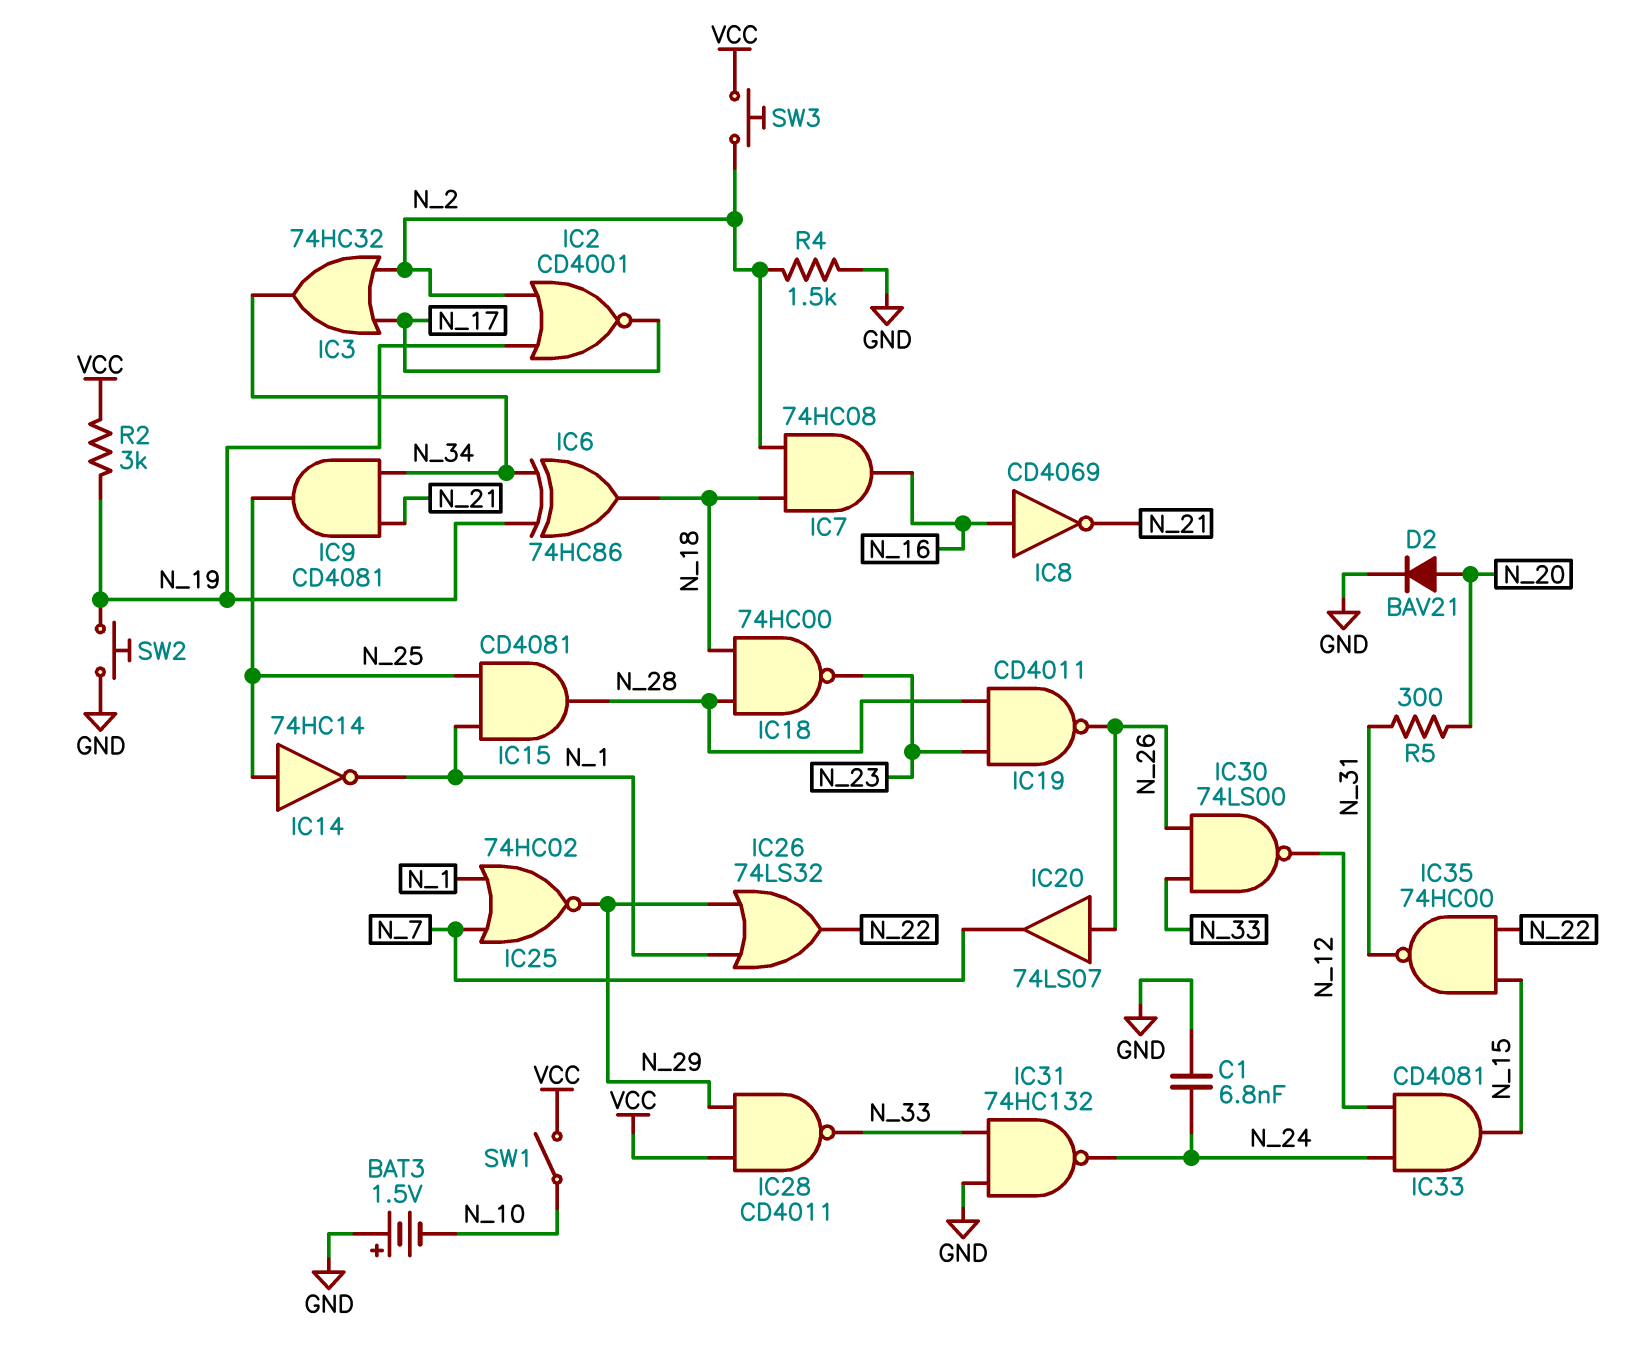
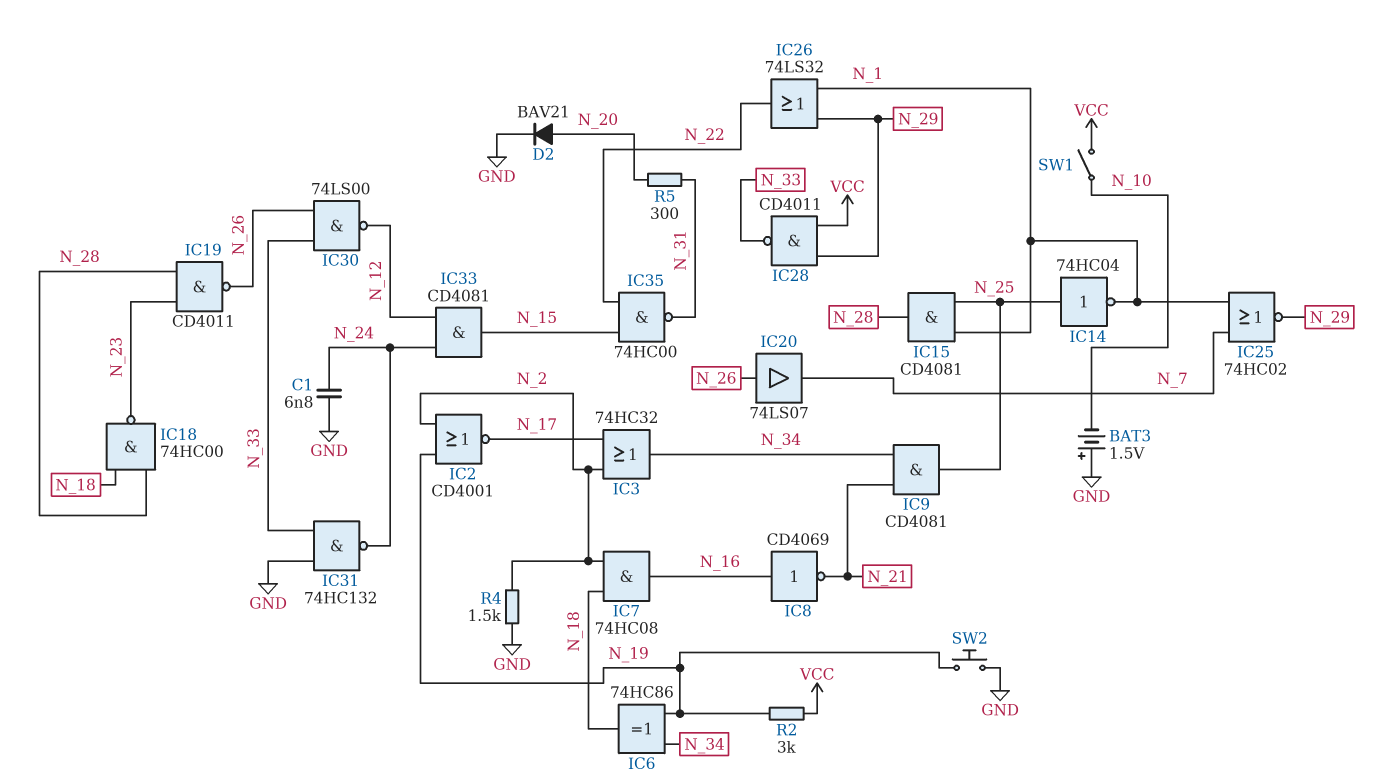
IC14: NOT 74HC14 (in N_25, out N_1) -> NOT 74HC04 (in N_25, out N_1)
SW3: button (N_2, VCC) -> none

